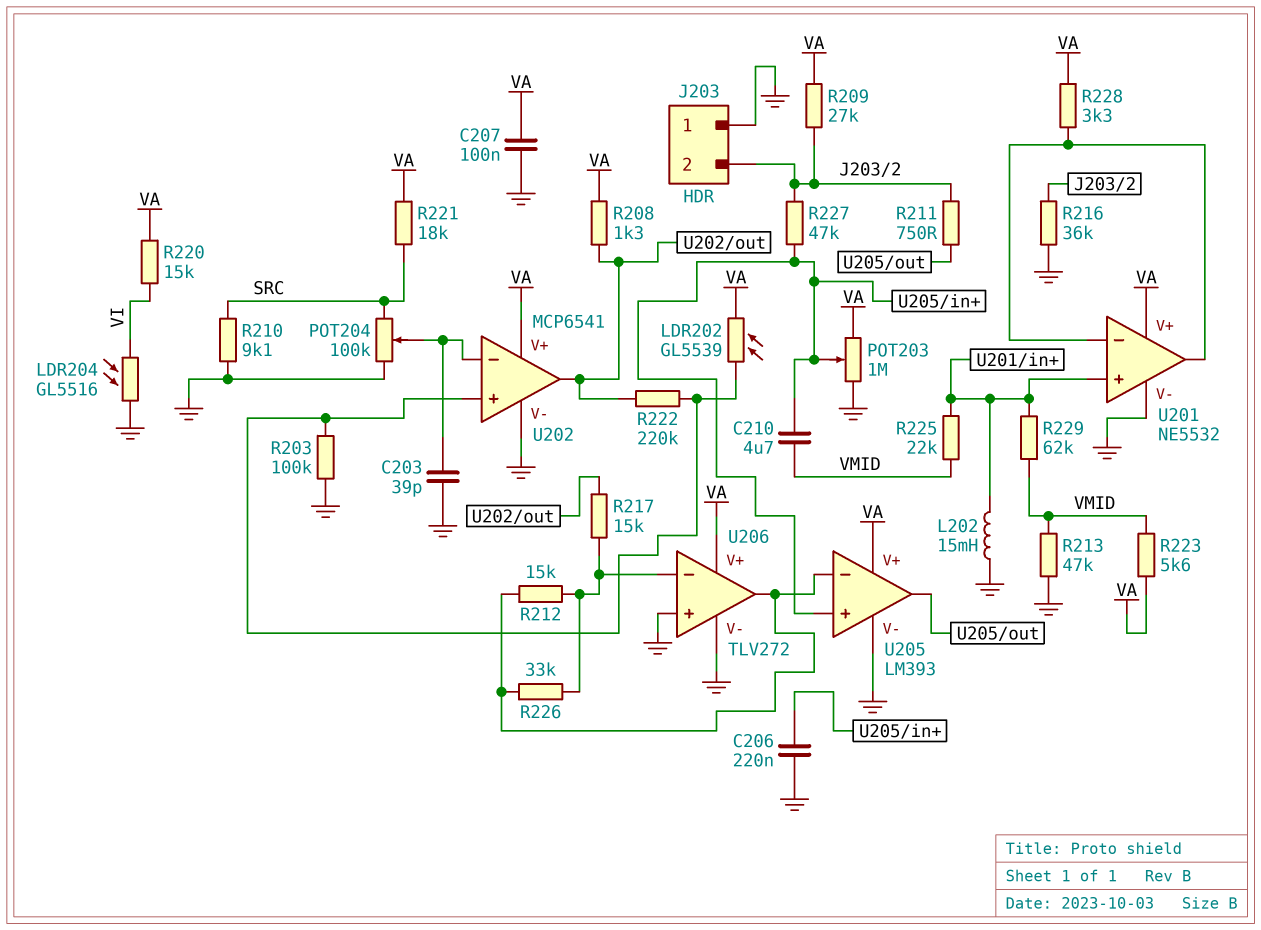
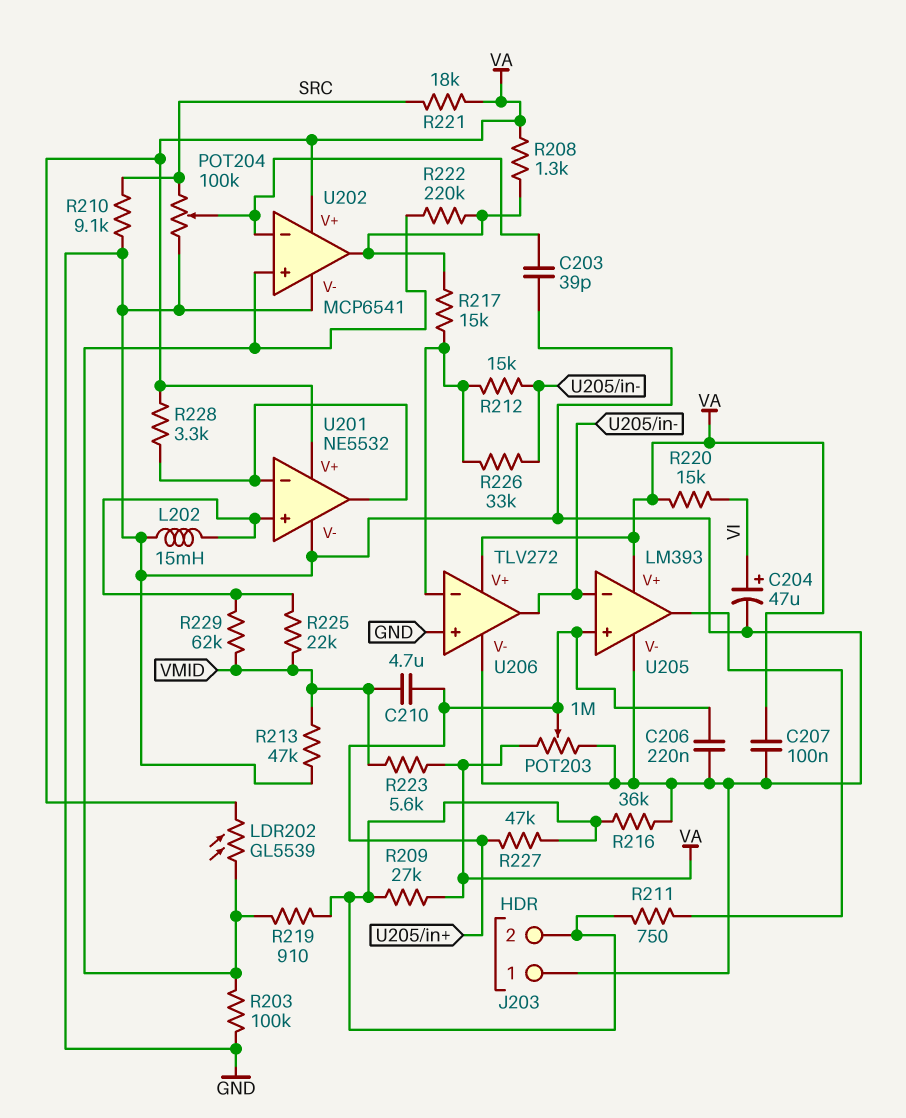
C204: none -> 47uF (plus VI, minus GND)
LDR204: GL5516 (GND, VI) -> none
R219: none -> 910 (J203/2, U202/in+)

